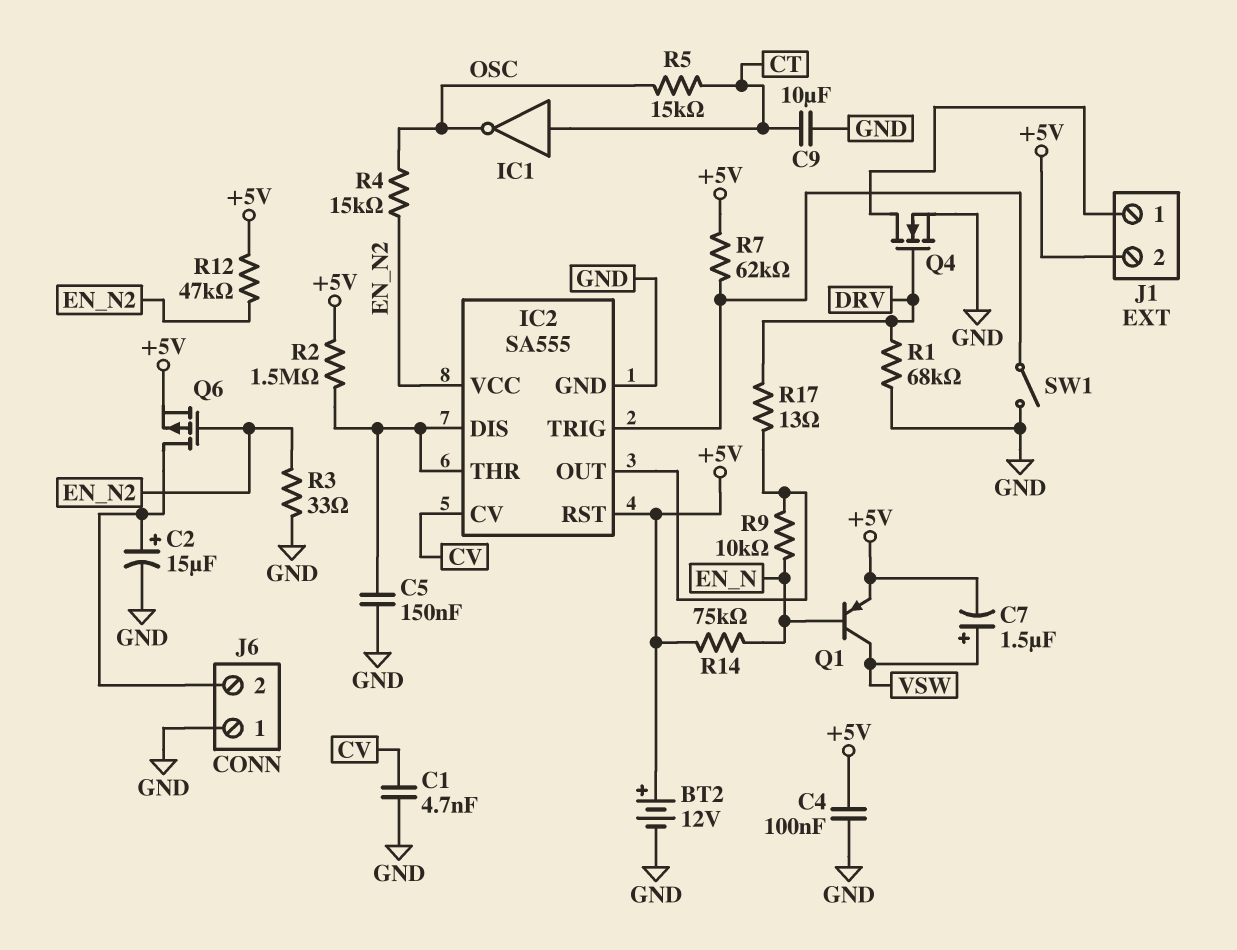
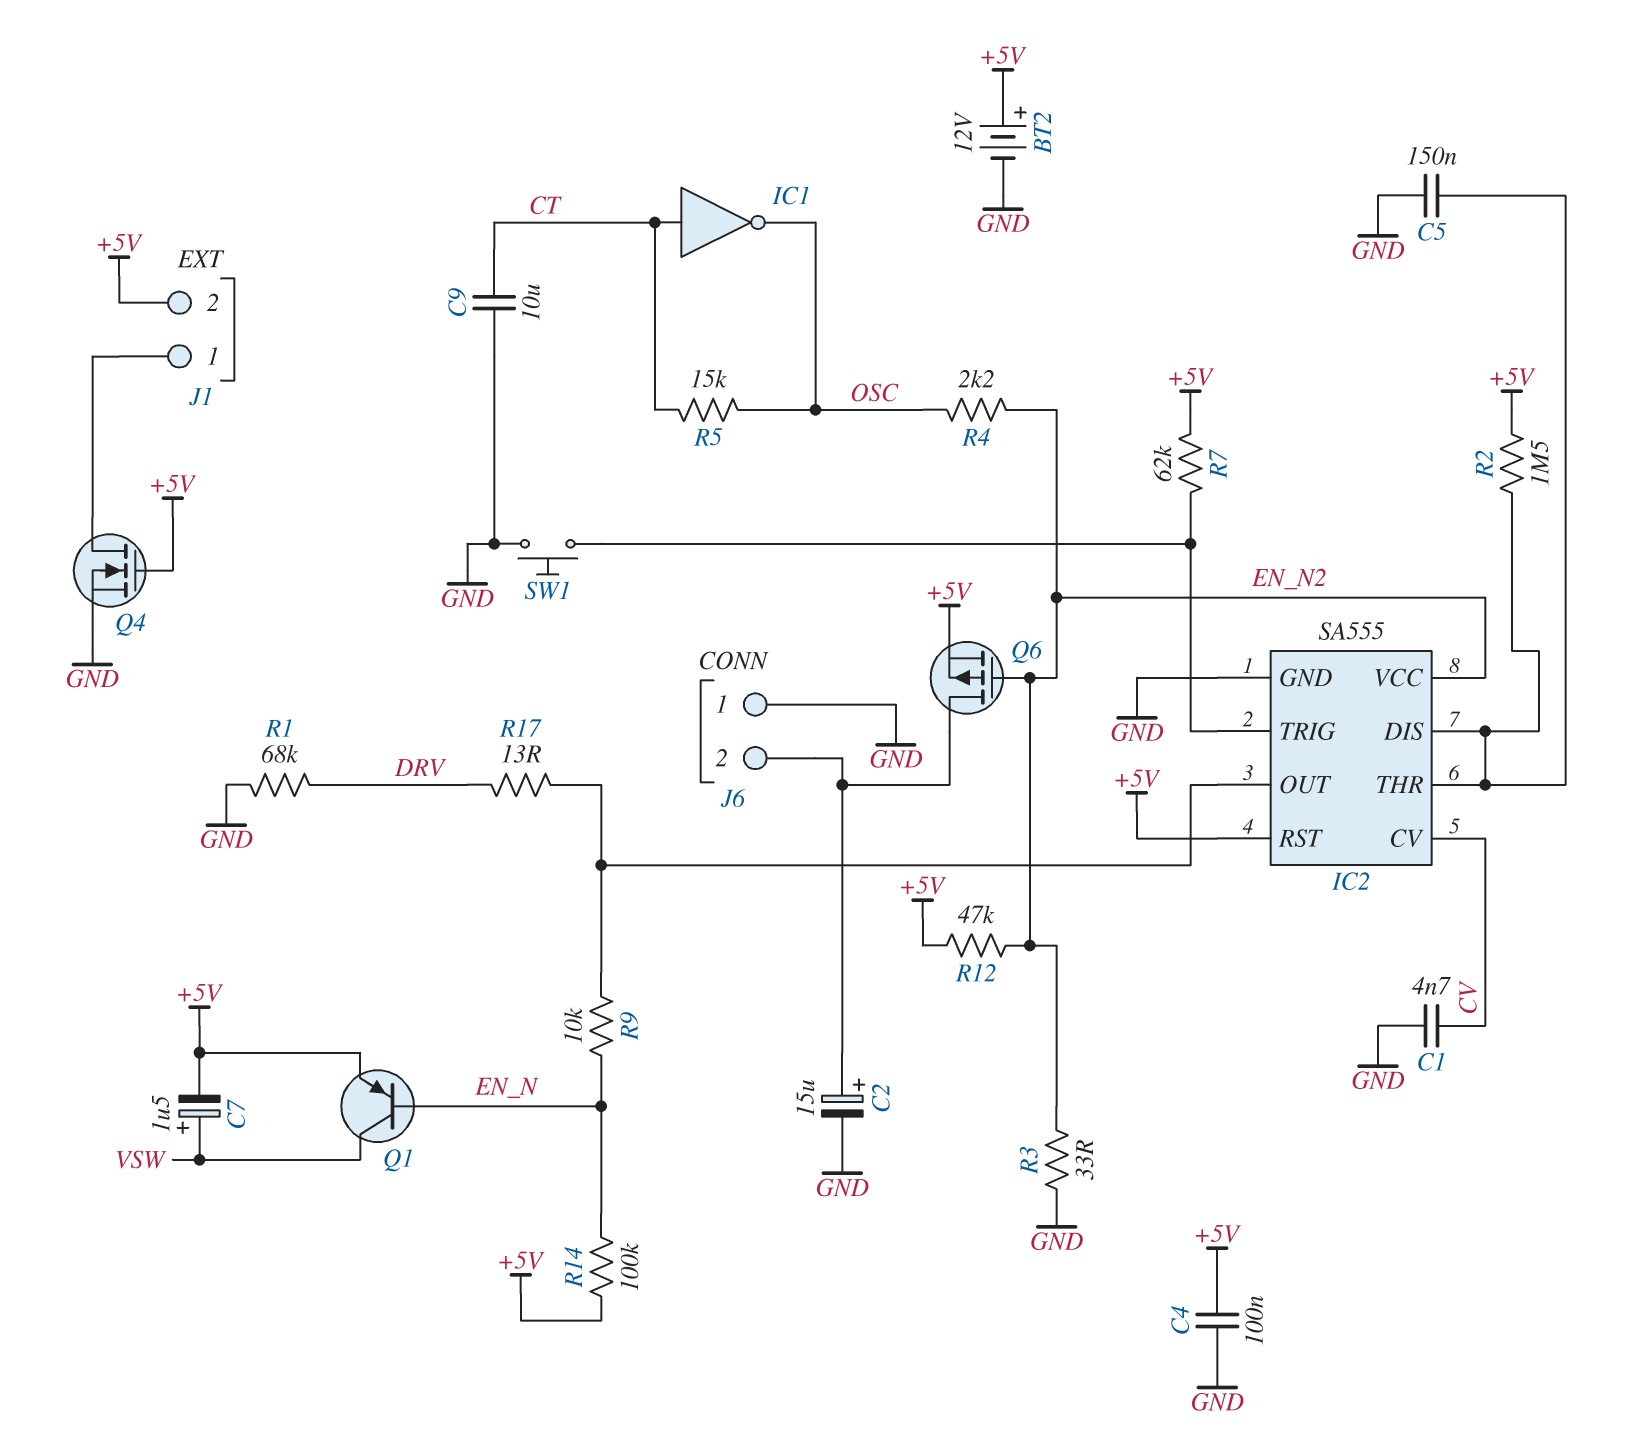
Q4: NMOS (G DRV, D J1/1, S GND) -> NMOS (G +5V, D J1/1, S GND)
R4: 15k (EN_N2, OSC) -> 2.2k (EN_N2, OSC)
R14: 75k (+5V, EN_N) -> 100k (+5V, EN_N)
SW1: switch (GND, IC2/TRIG) -> button (GND, IC2/TRIG)

